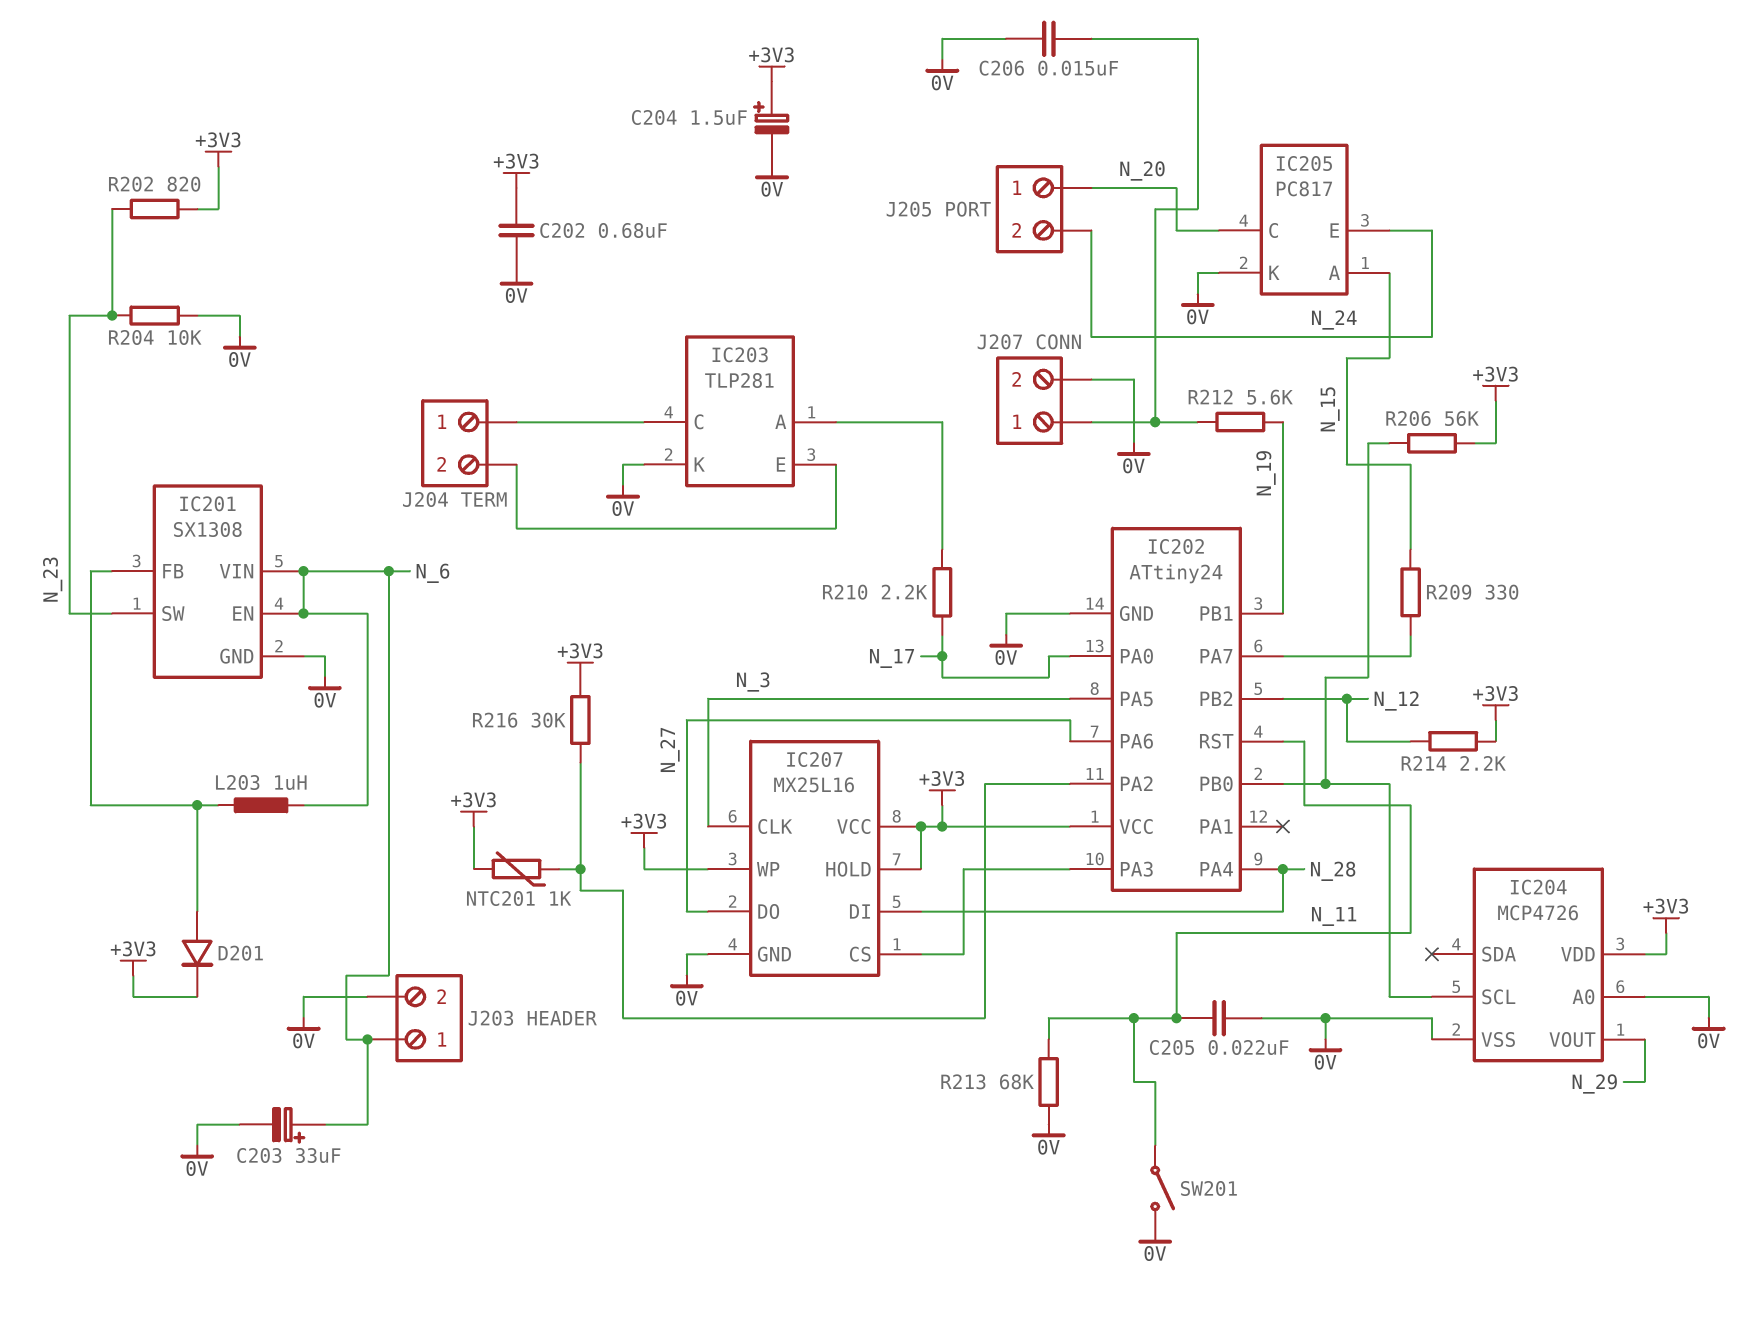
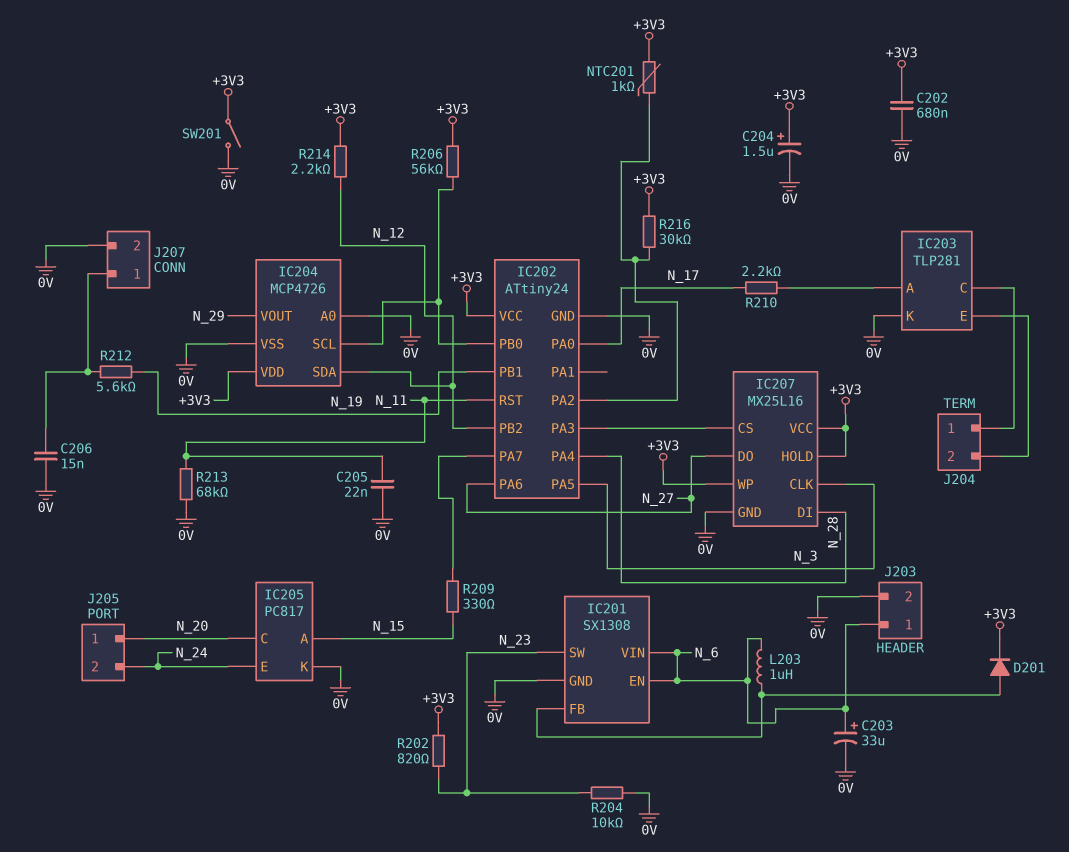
IC204 pin SDA: none -> N_12
SW201: switch (0V, N_11) -> switch (+3V3, 0V)

